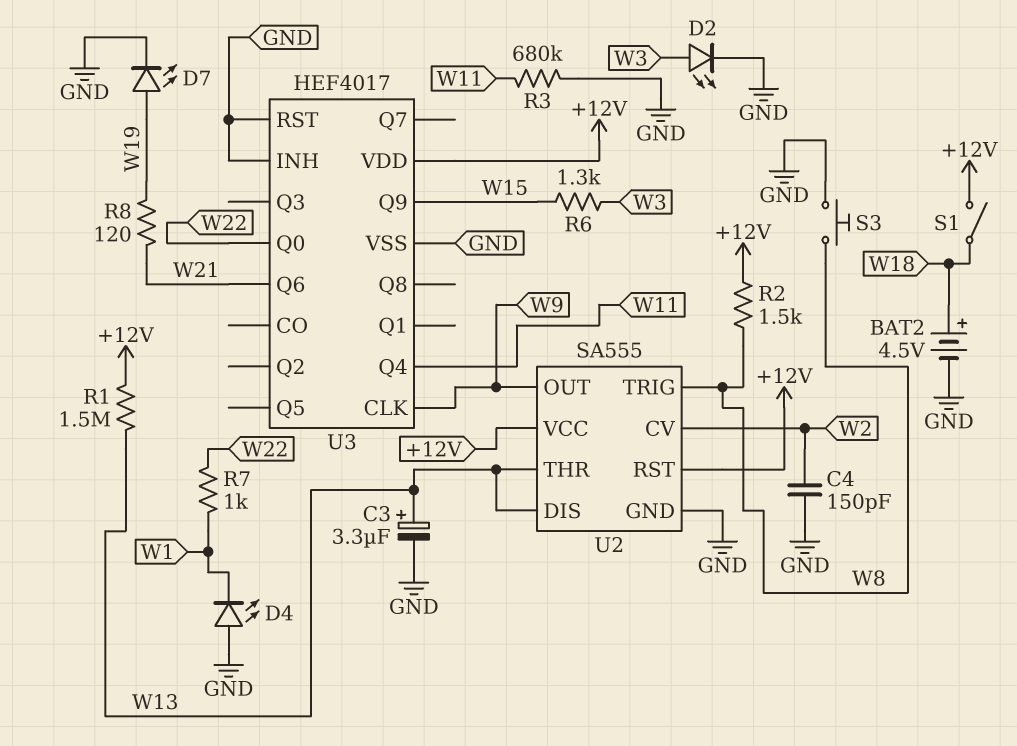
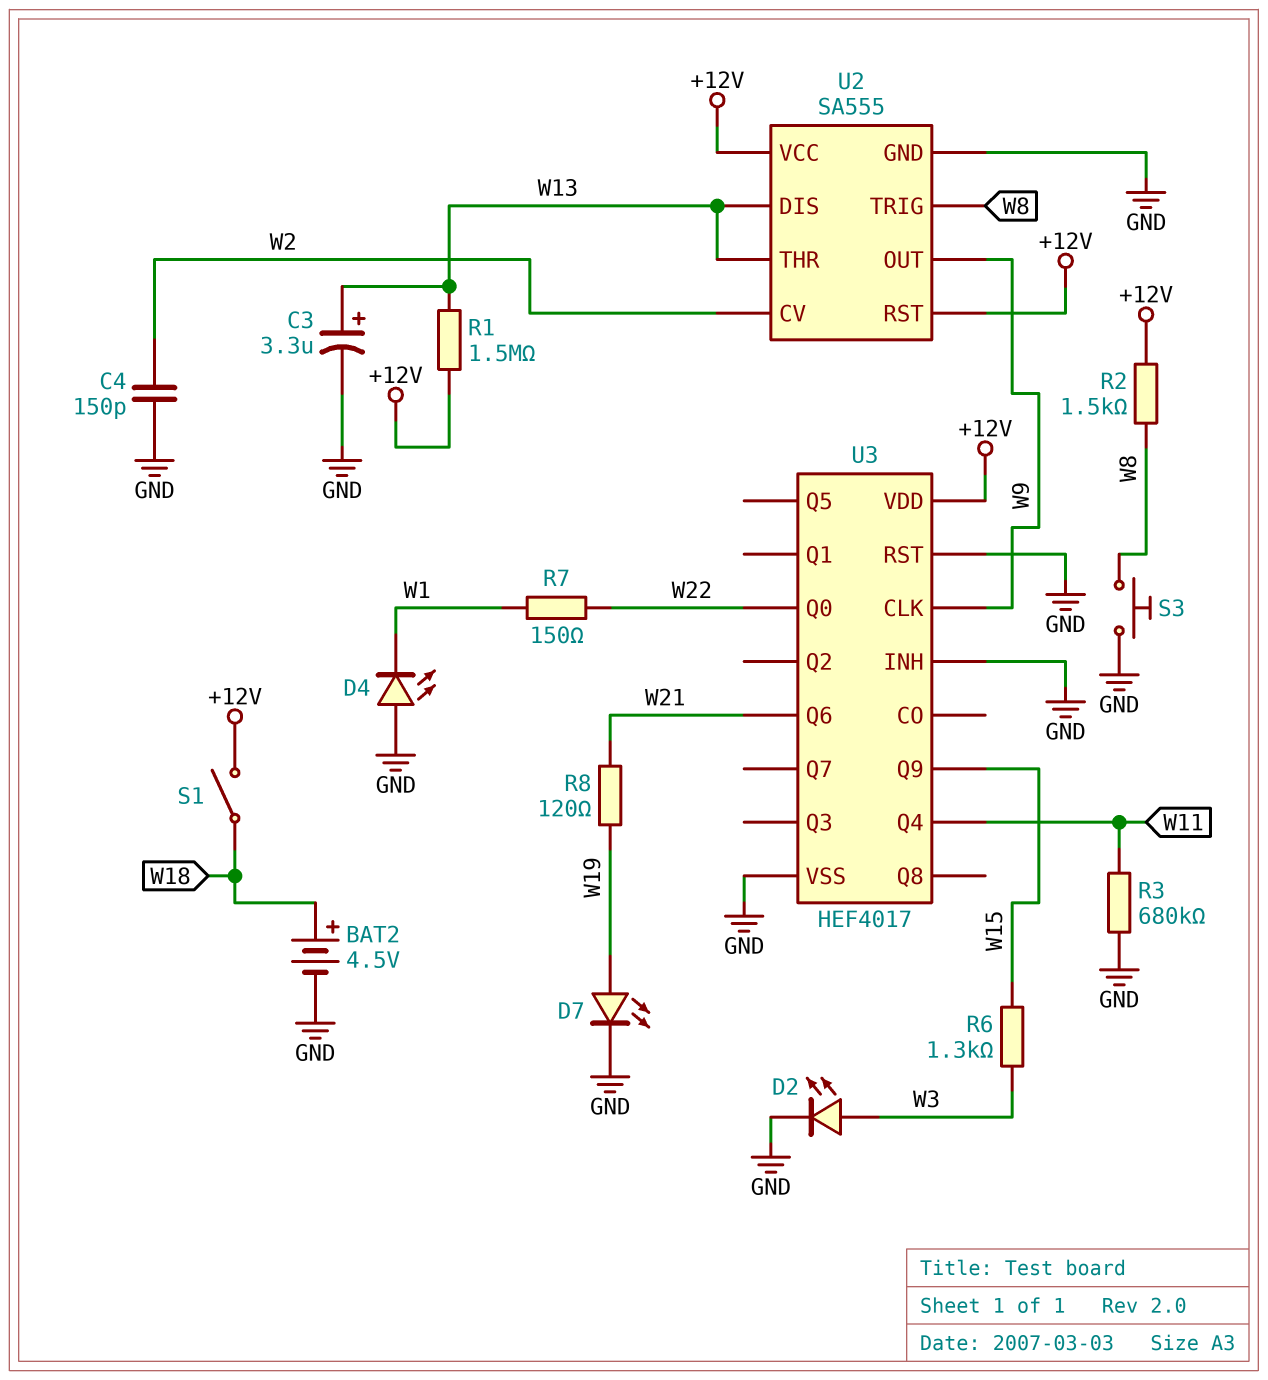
R7: 1k (W1, W22) -> 150 (W1, W22)

